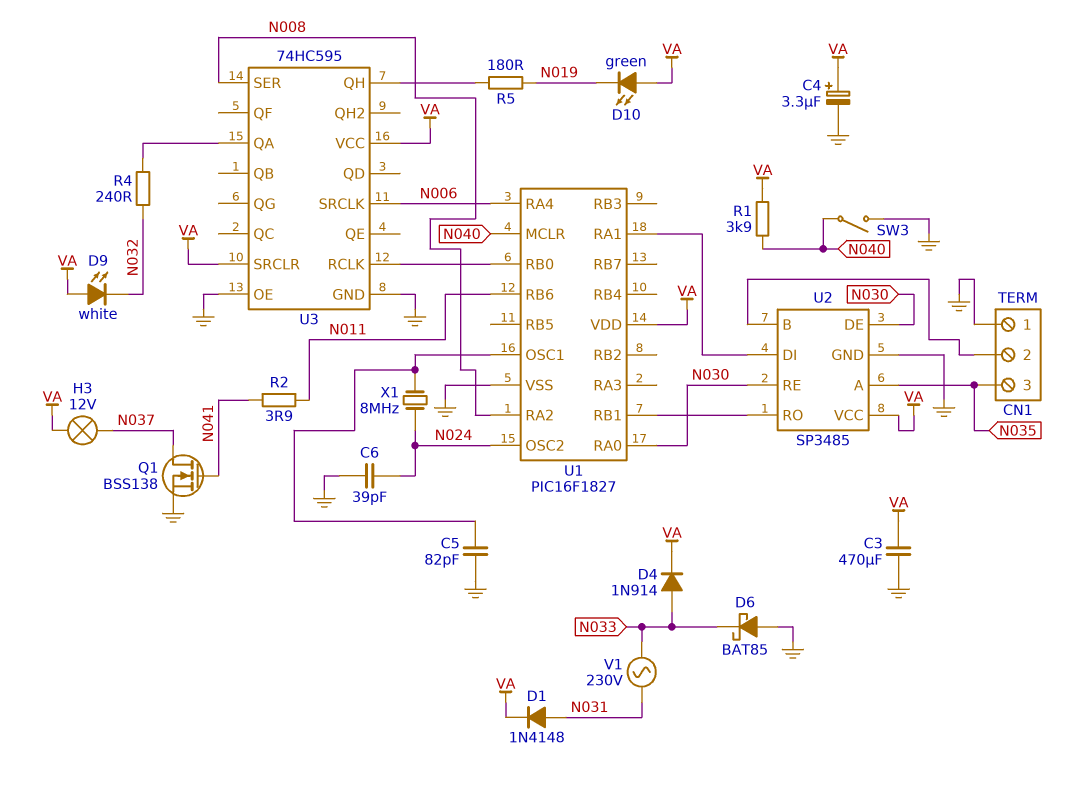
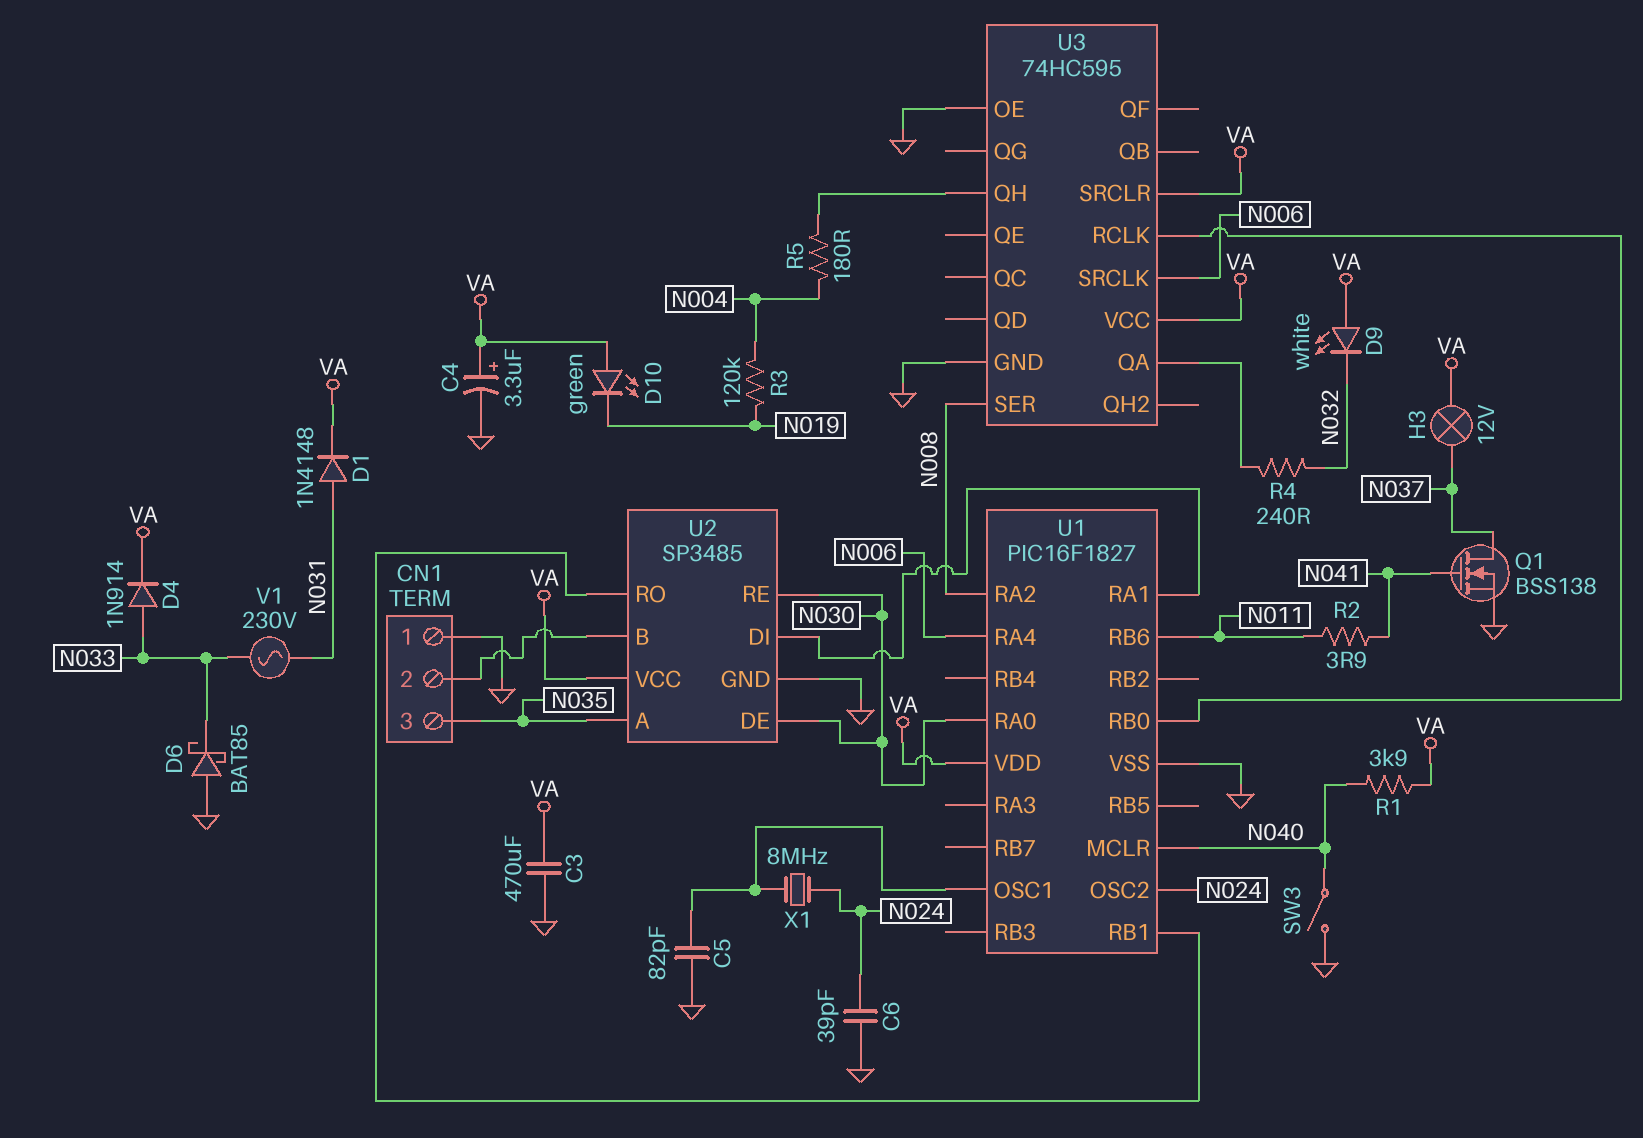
R3: none -> 120k (N004, N019)
R5: 180 (N019, U3/QH) -> 180 (N004, U3/QH)

